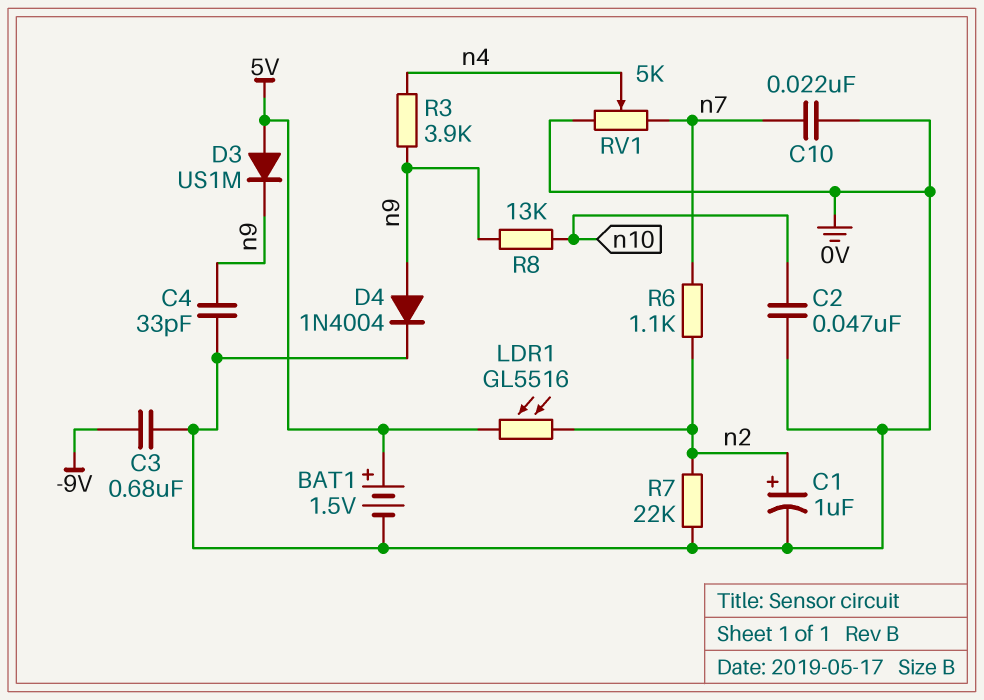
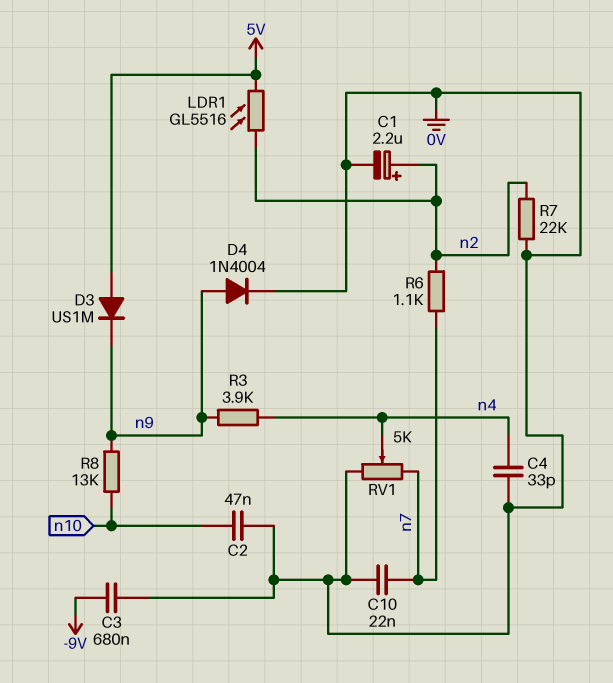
BAT1: 1.5V (plus 5V, minus 0V) -> none
C1: 1uF (plus n2, minus 0V) -> 2.2uF (plus n2, minus 0V)
C4: 33pF (0V, n9) -> 33pF (0V, n4)

